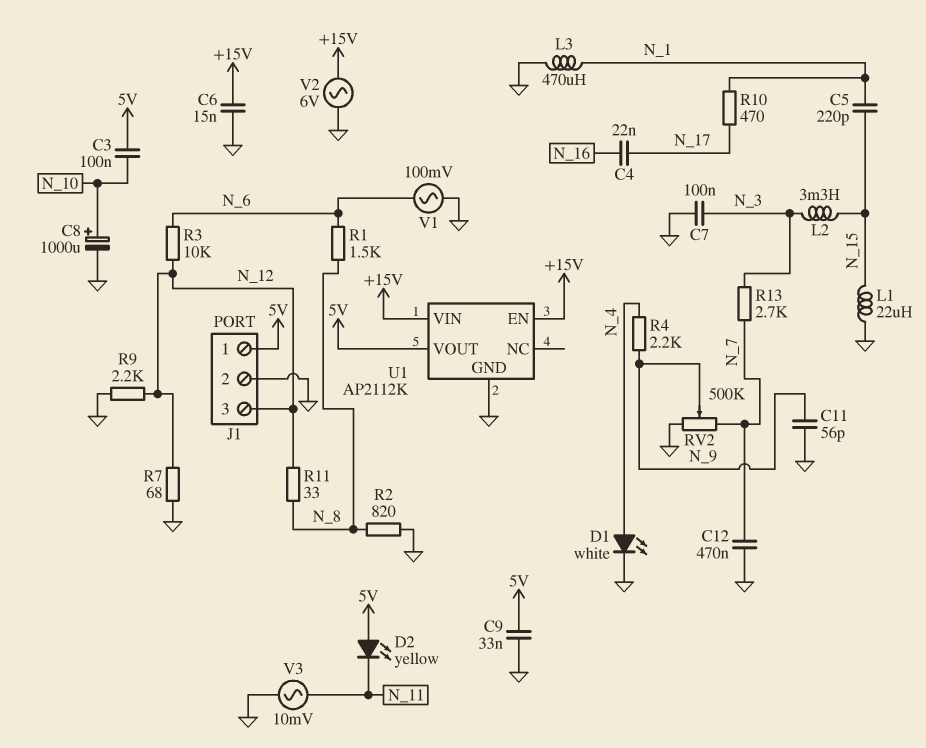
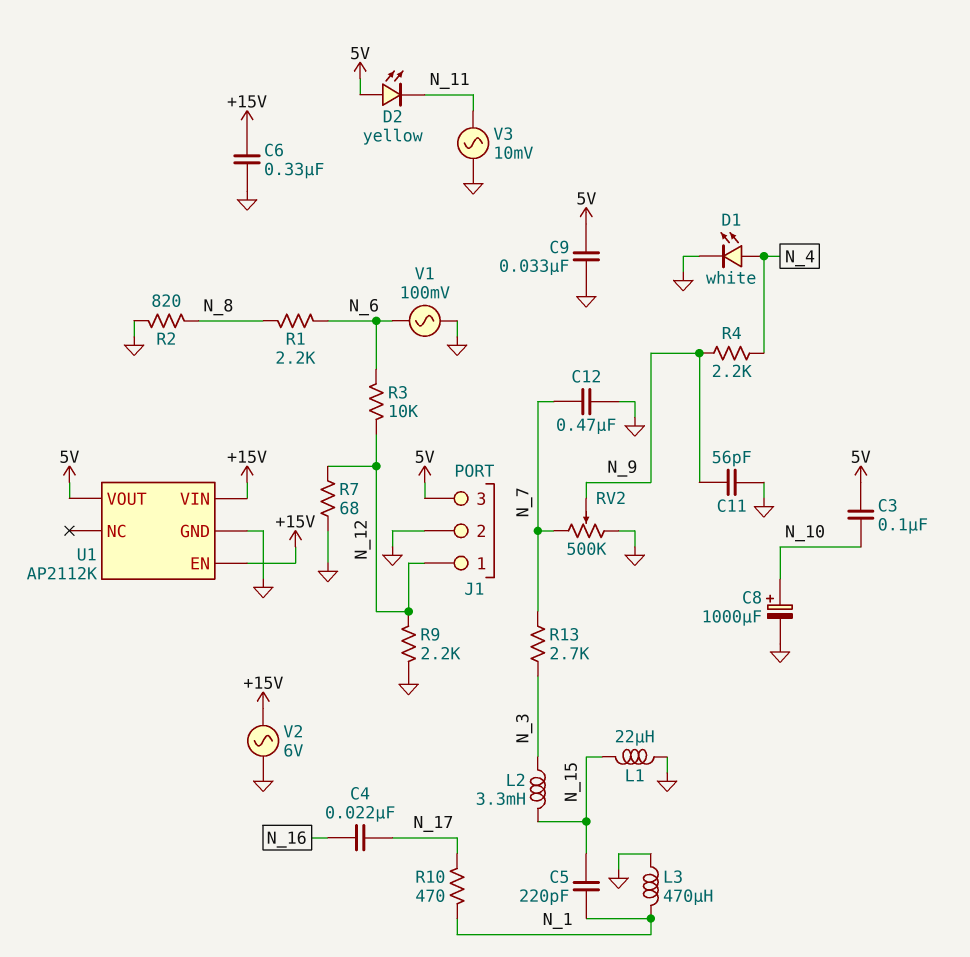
C6: 15nF (+15V, GND) -> 330nF (+15V, GND)
C7: 100nF (GND, N_3) -> none
J1 pin 1: 5V -> N_12
J1 pin 3: N_12 -> 5V
R1: 1.5k (N_6, N_8) -> 2.2k (N_6, N_8)
R11: 33 (N_8, N_12) -> none

